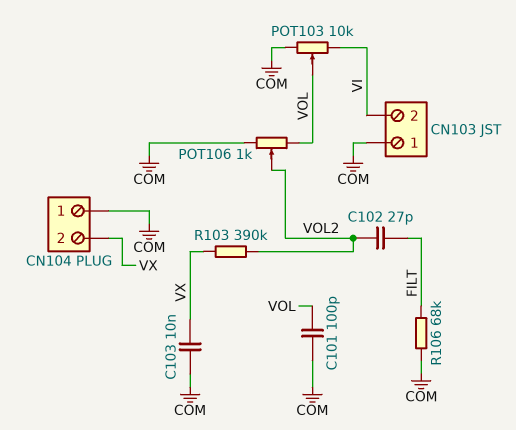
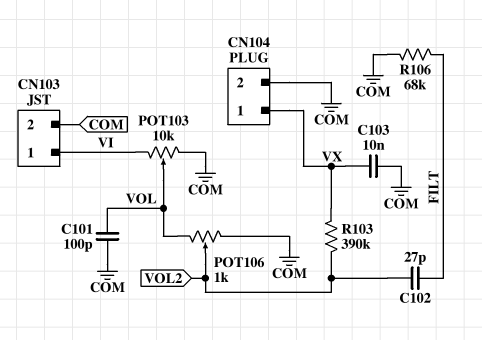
CN103 pin 1: COM -> VI
CN103 pin 2: VI -> COM
CN104 pin 1: COM -> VX
CN104 pin 2: VX -> COM

